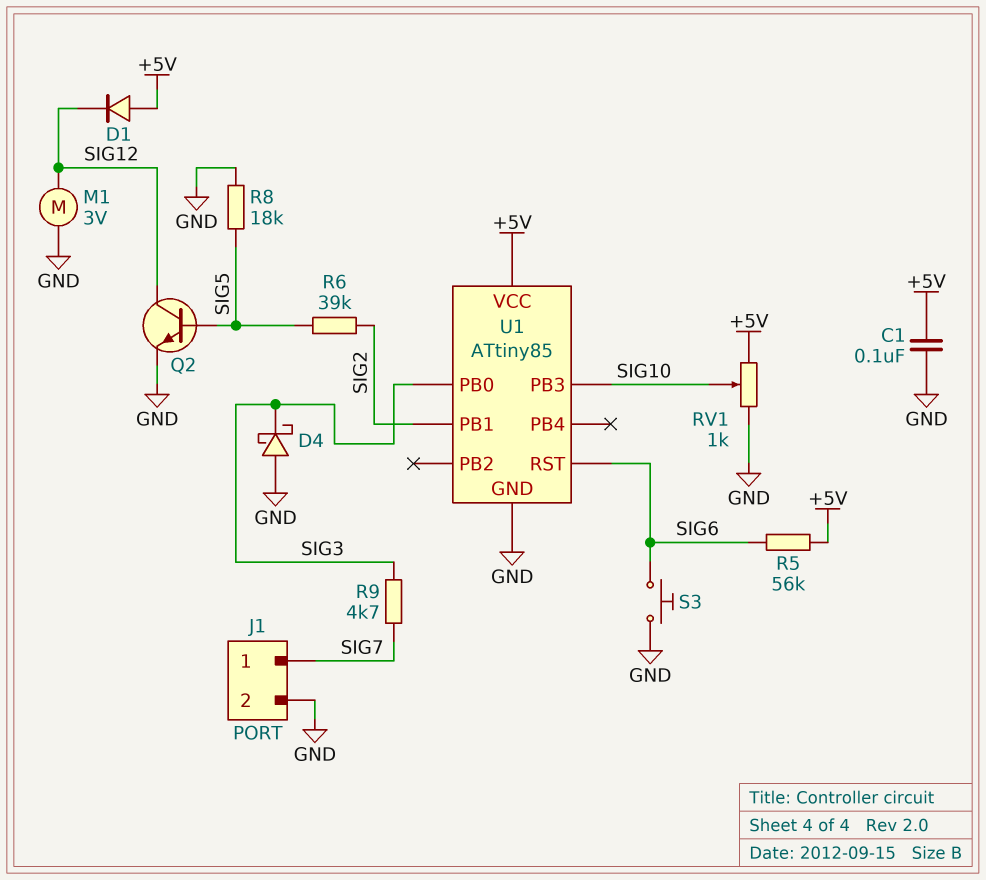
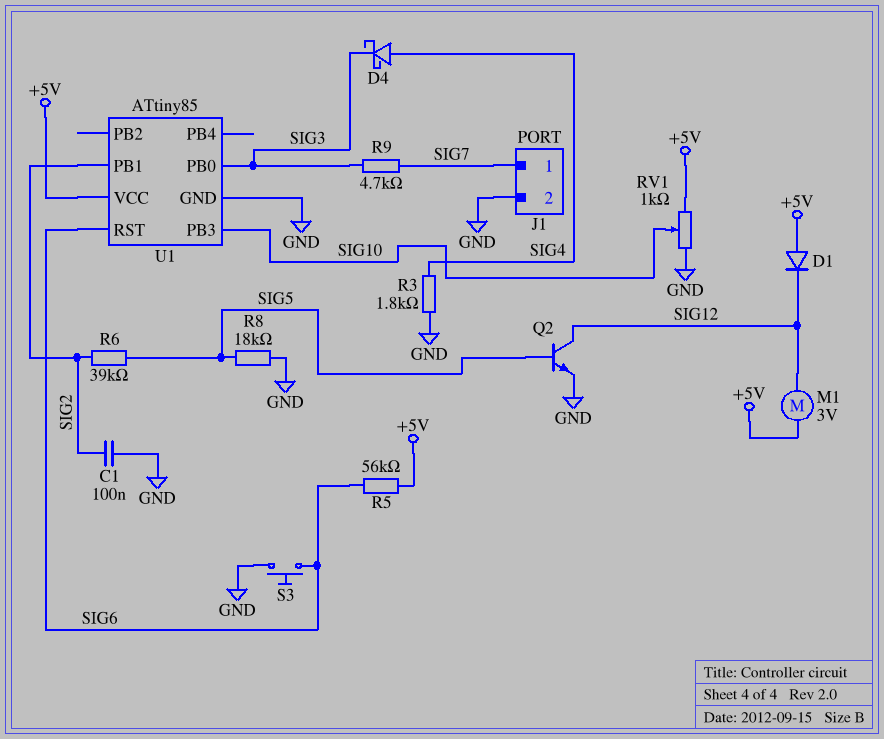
C1: 100nF (+5V, GND) -> 100nF (GND, SIG2)
D4: schottky (A GND, K SIG3) -> schottky (A SIG4, K SIG3)
M1: motor 3V (GND, SIG12) -> motor 3V (+5V, SIG12)
R3: none -> 1.8k (GND, SIG4)

